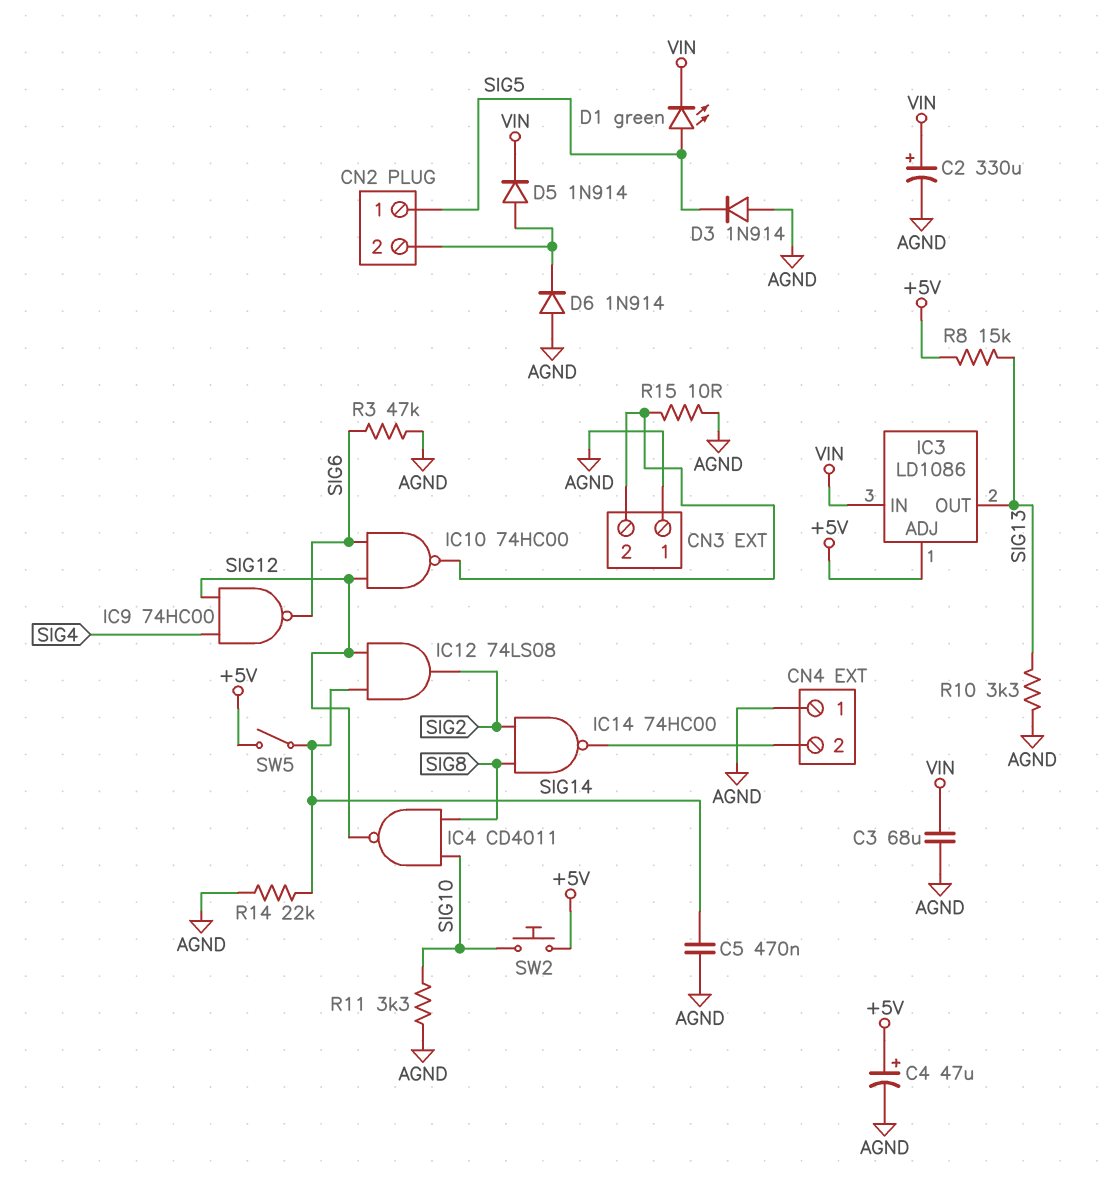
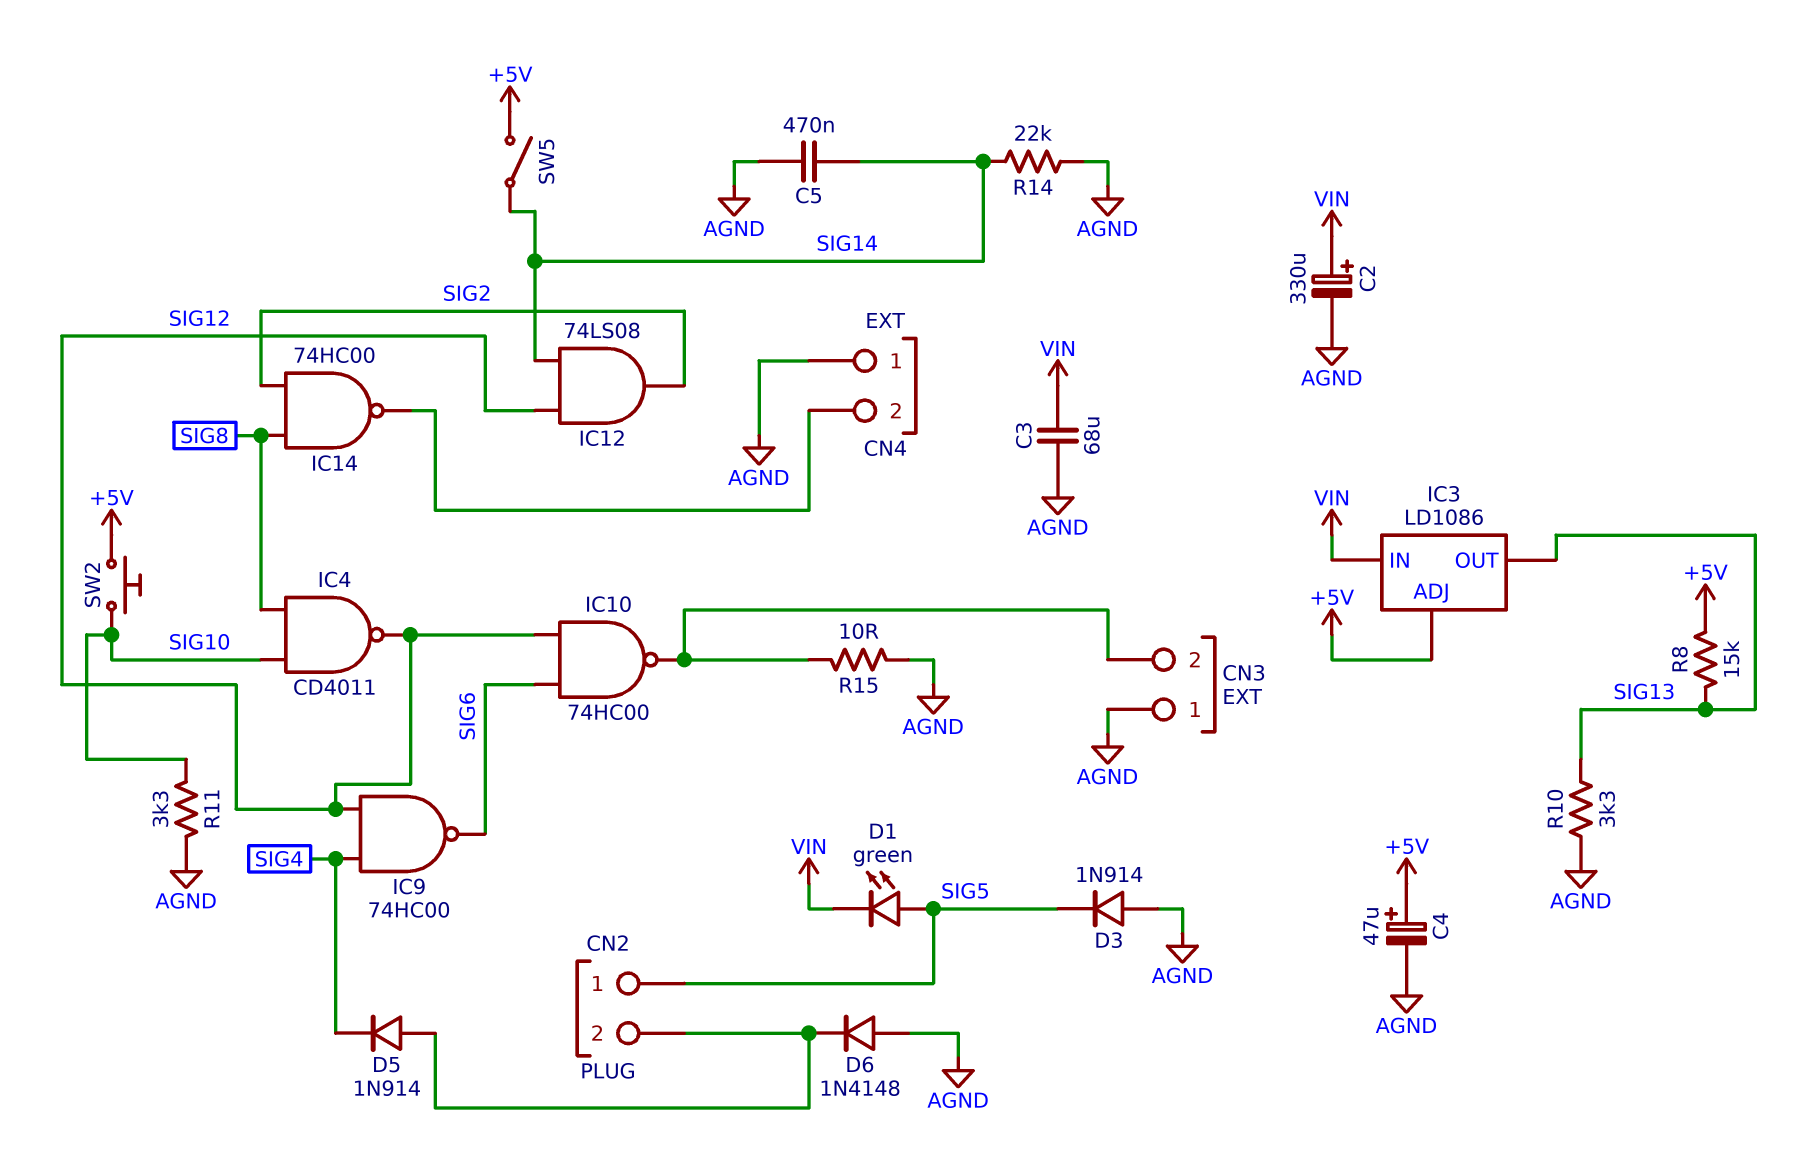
D5: diode 1N914 (A CN2/2, K VIN) -> diode 1N914 (A CN2/2, K SIG4)
D6: diode 1N914 (A AGND, K CN2/2) -> diode 1N4148 (A AGND, K CN2/2)
R3: 47k (AGND, SIG6) -> none

